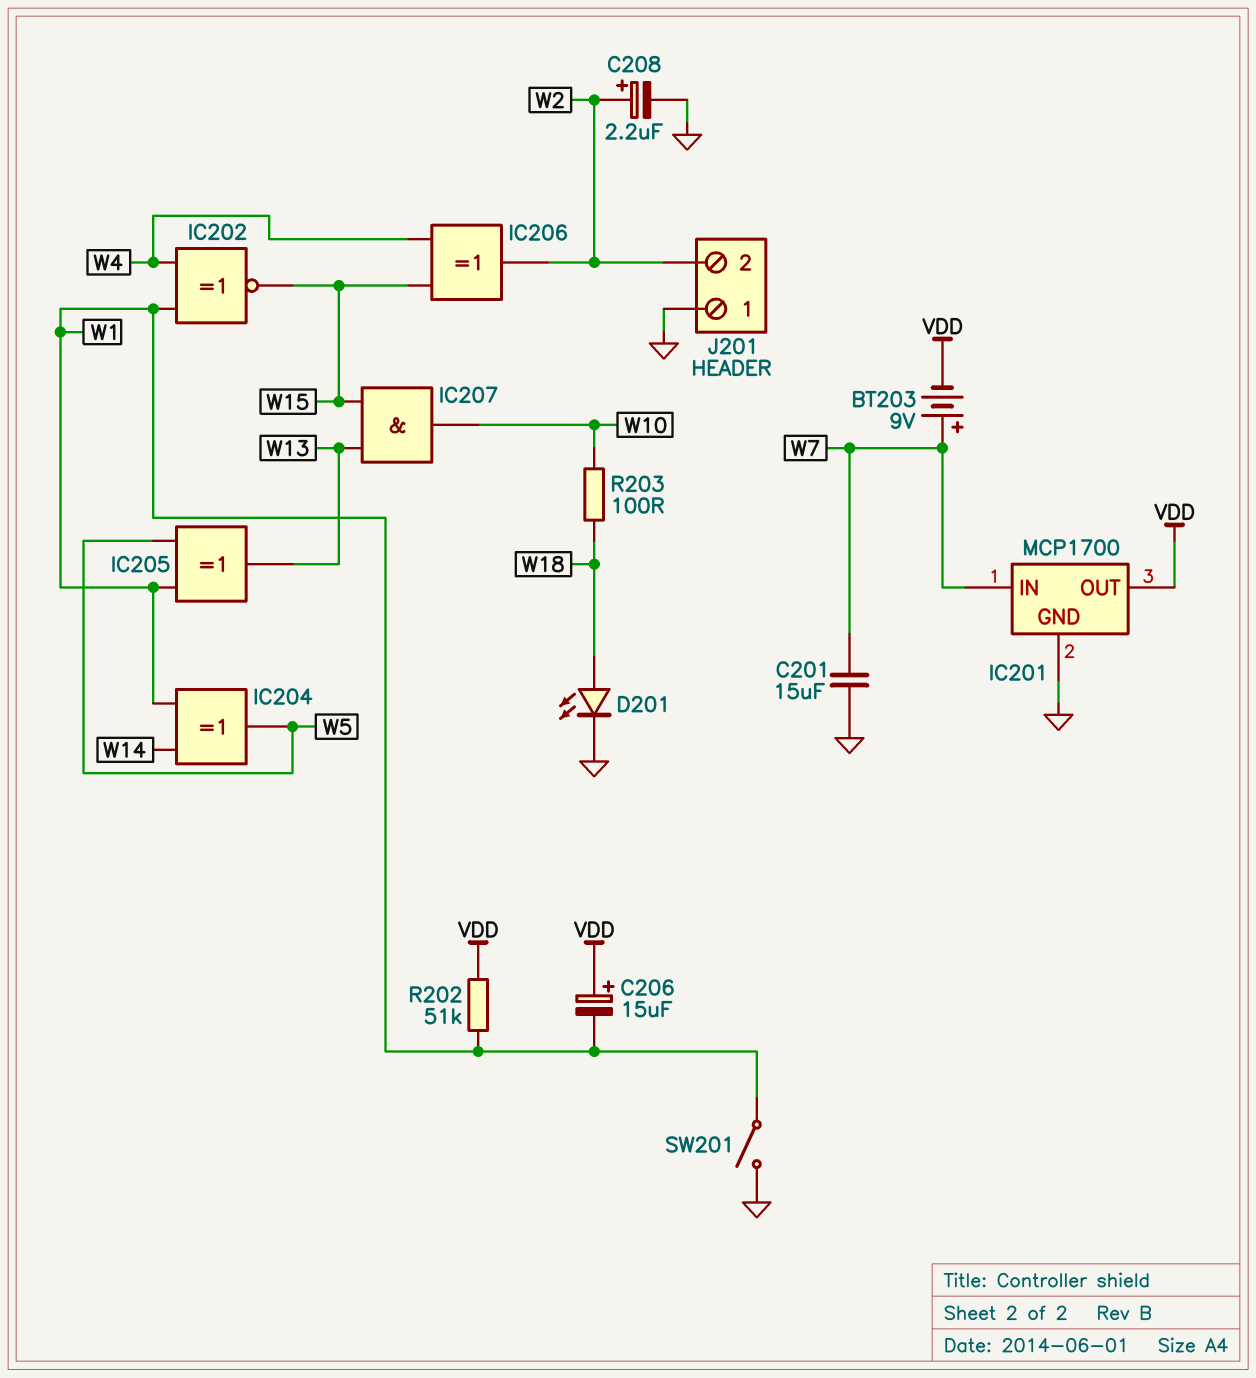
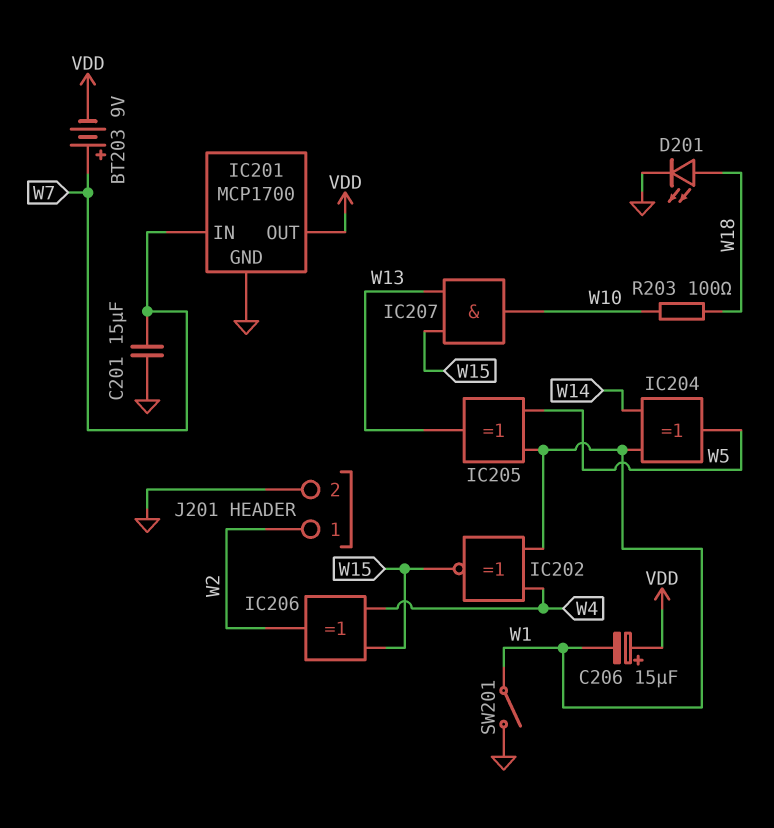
C208: 2.2uF (plus W2, minus GND) -> none
J201 pin 1: GND -> W2
J201 pin 2: W2 -> GND
R202: 51k (VDD, W1) -> none

